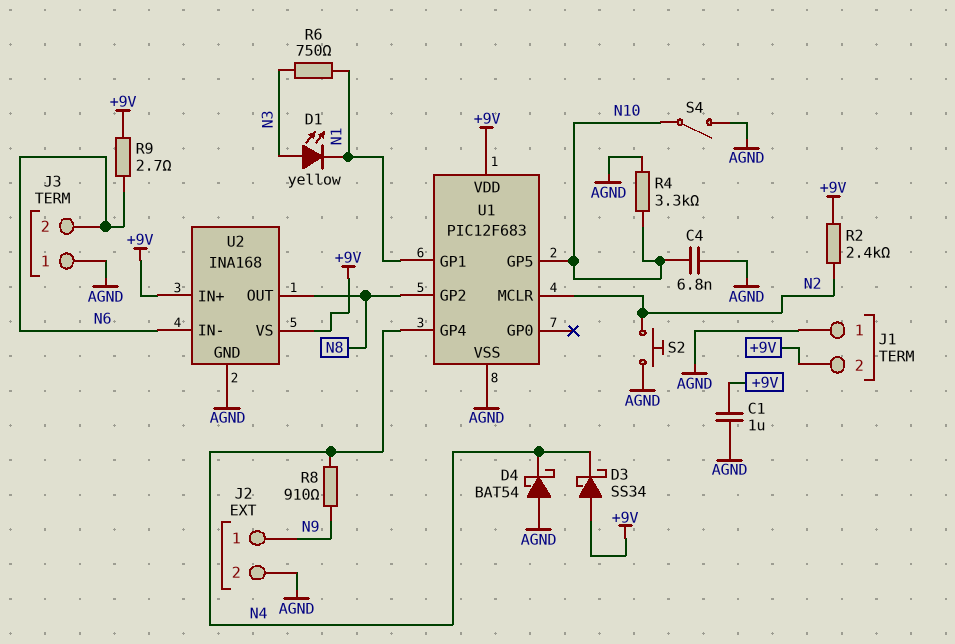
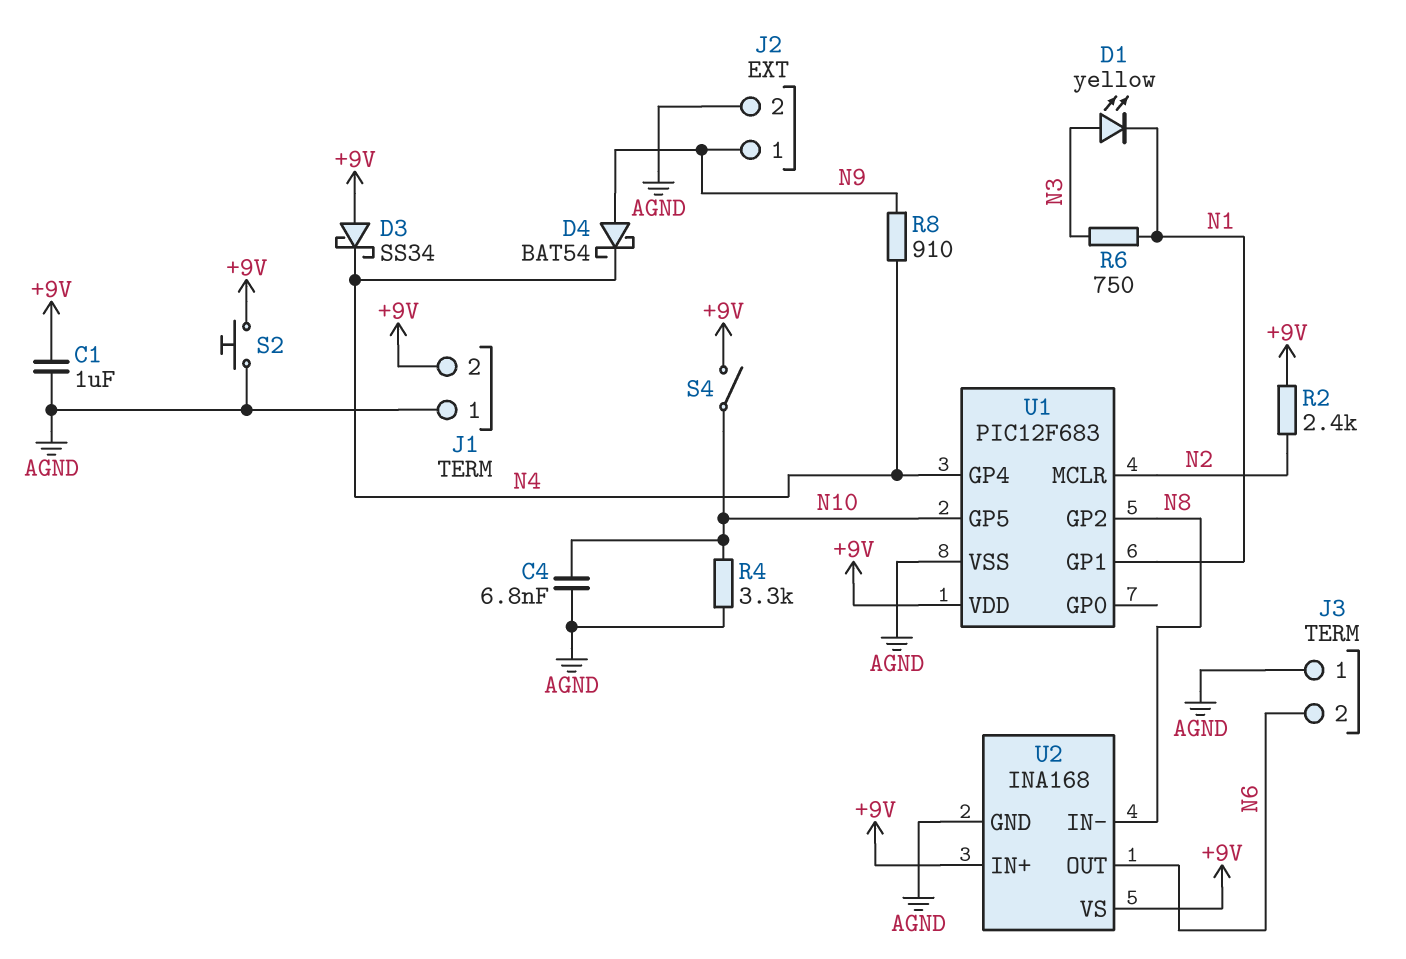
D4: schottky BAT54 (A AGND, K N4) -> schottky BAT54 (A N9, K N4)
R9: 2.7 (+9V, N6) -> none
S2: button (AGND, N2) -> button (+9V, AGND)
S4: switch (AGND, N10) -> switch (+9V, N10)
U2 pin IN-: N6 -> N8
U2 pin OUT: N8 -> N6

